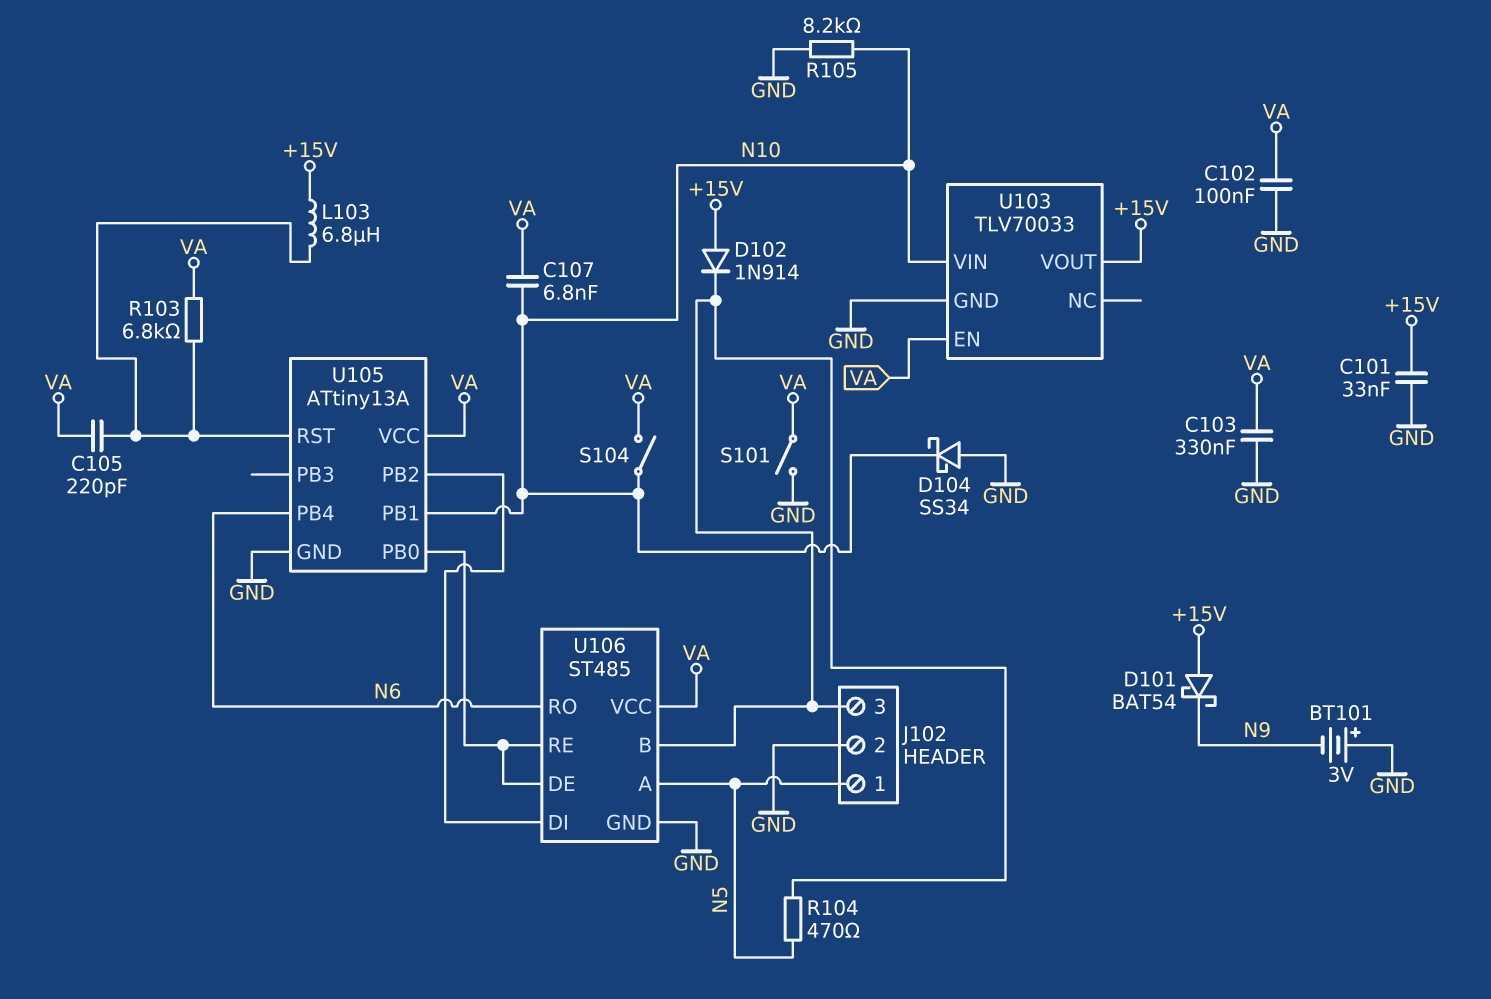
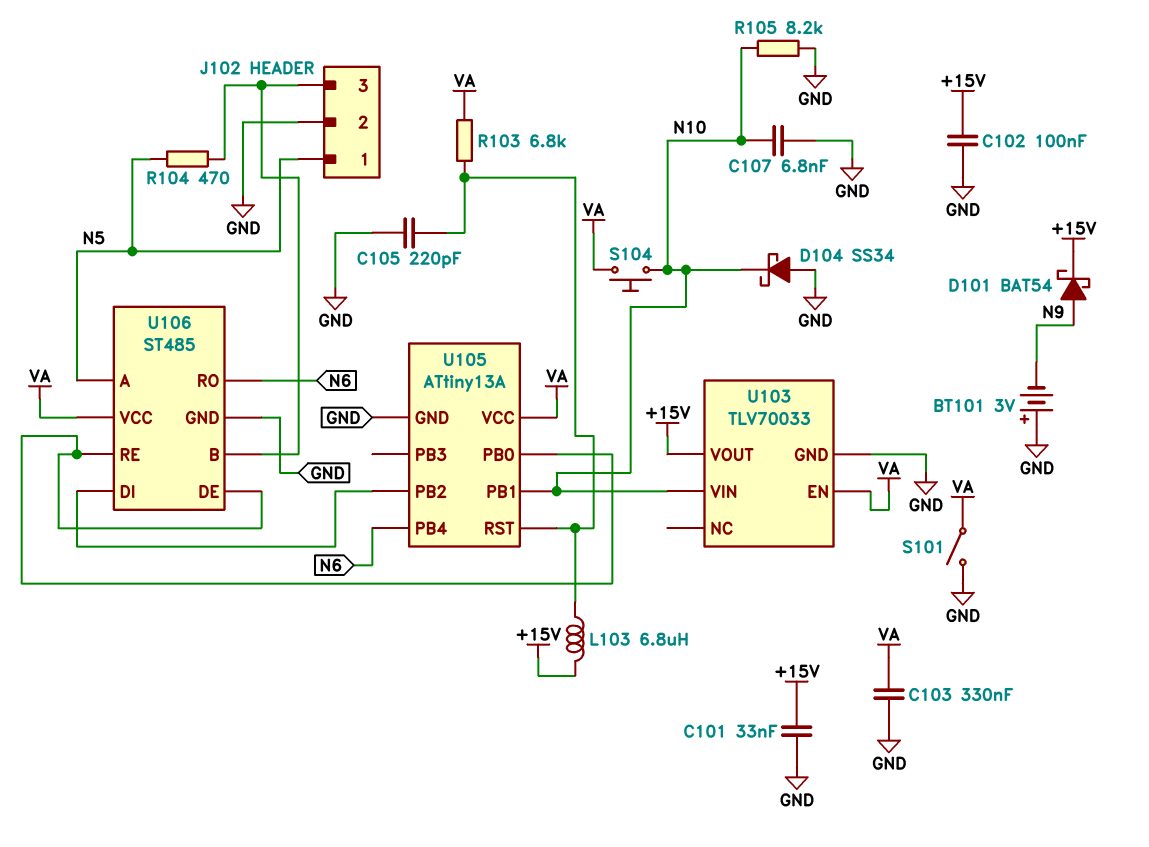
C102: 100nF (GND, VA) -> 100nF (+15V, GND)
C105: 220pF (U105/RST, VA) -> 220pF (GND, U105/RST)
C107: 6.8nF (N10, VA) -> 6.8nF (GND, N10)
D101: schottky BAT54 (A +15V, K N9) -> schottky BAT54 (A N9, K +15V)
D102: diode 1N914 (A +15V, K J102/3) -> none
S104: switch (N10, VA) -> button (N10, VA)

